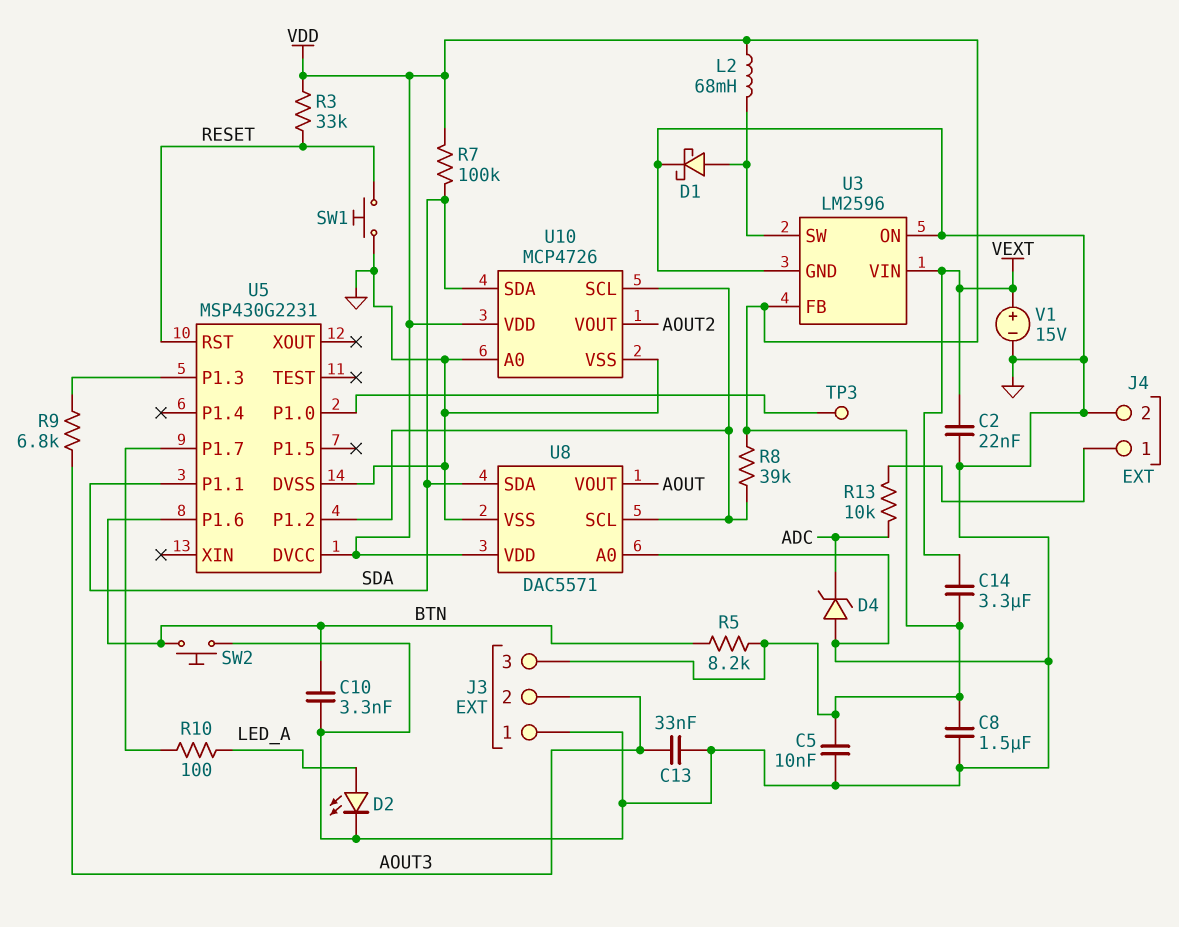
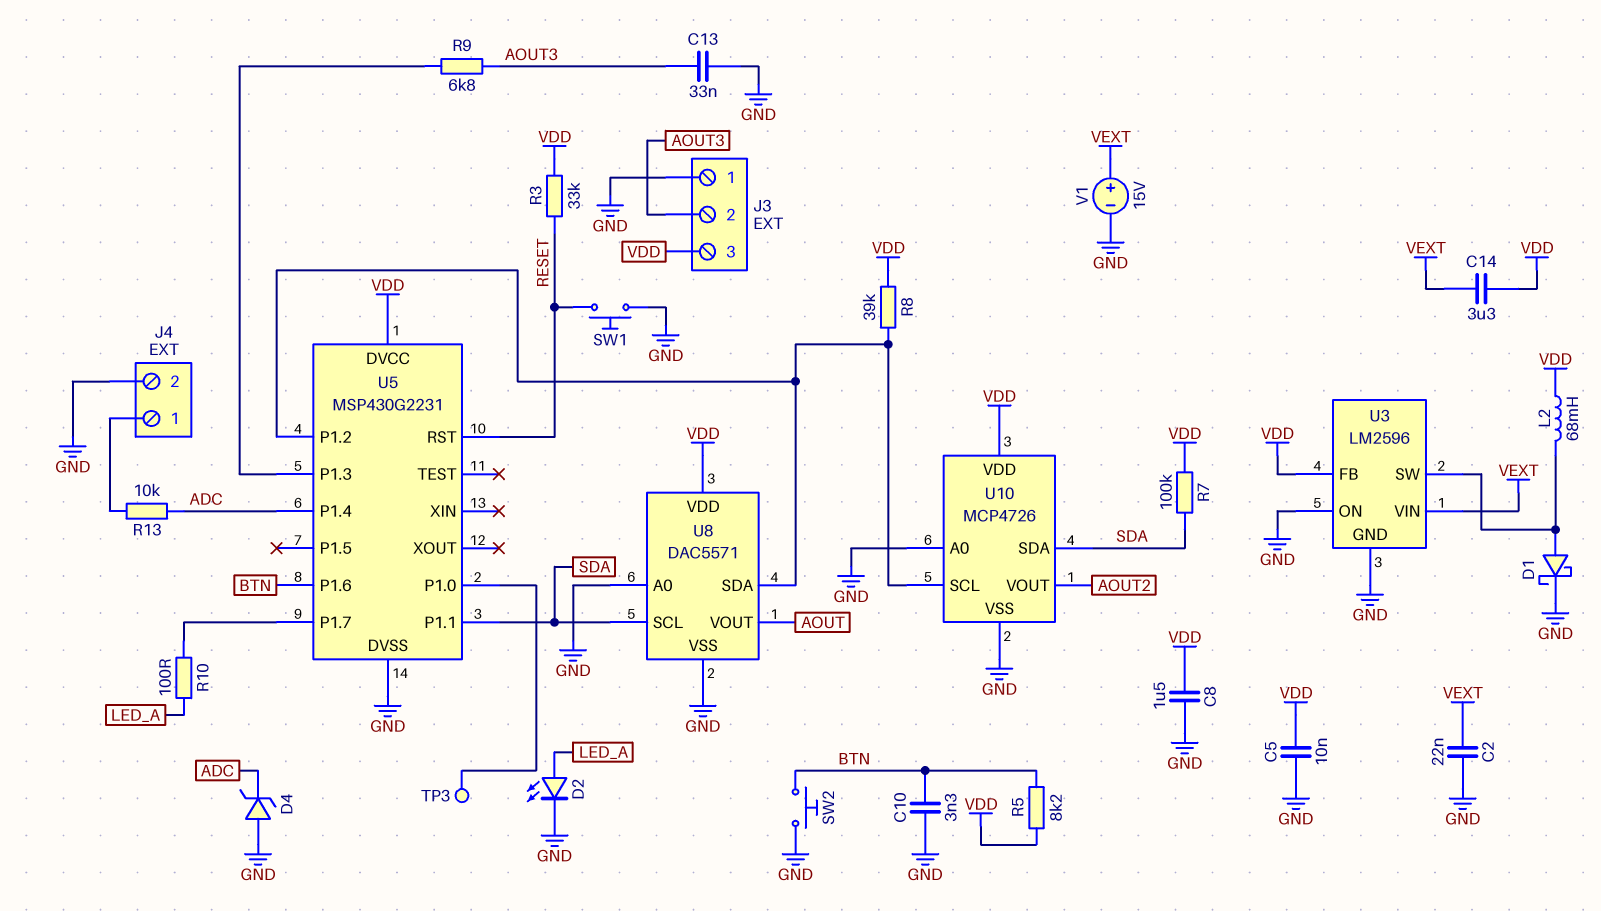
U5 pin P1.4: none -> ADC
U8 pin SCL: U5/P1.2 -> SDA
U8 pin SDA: SDA -> U5/P1.2

